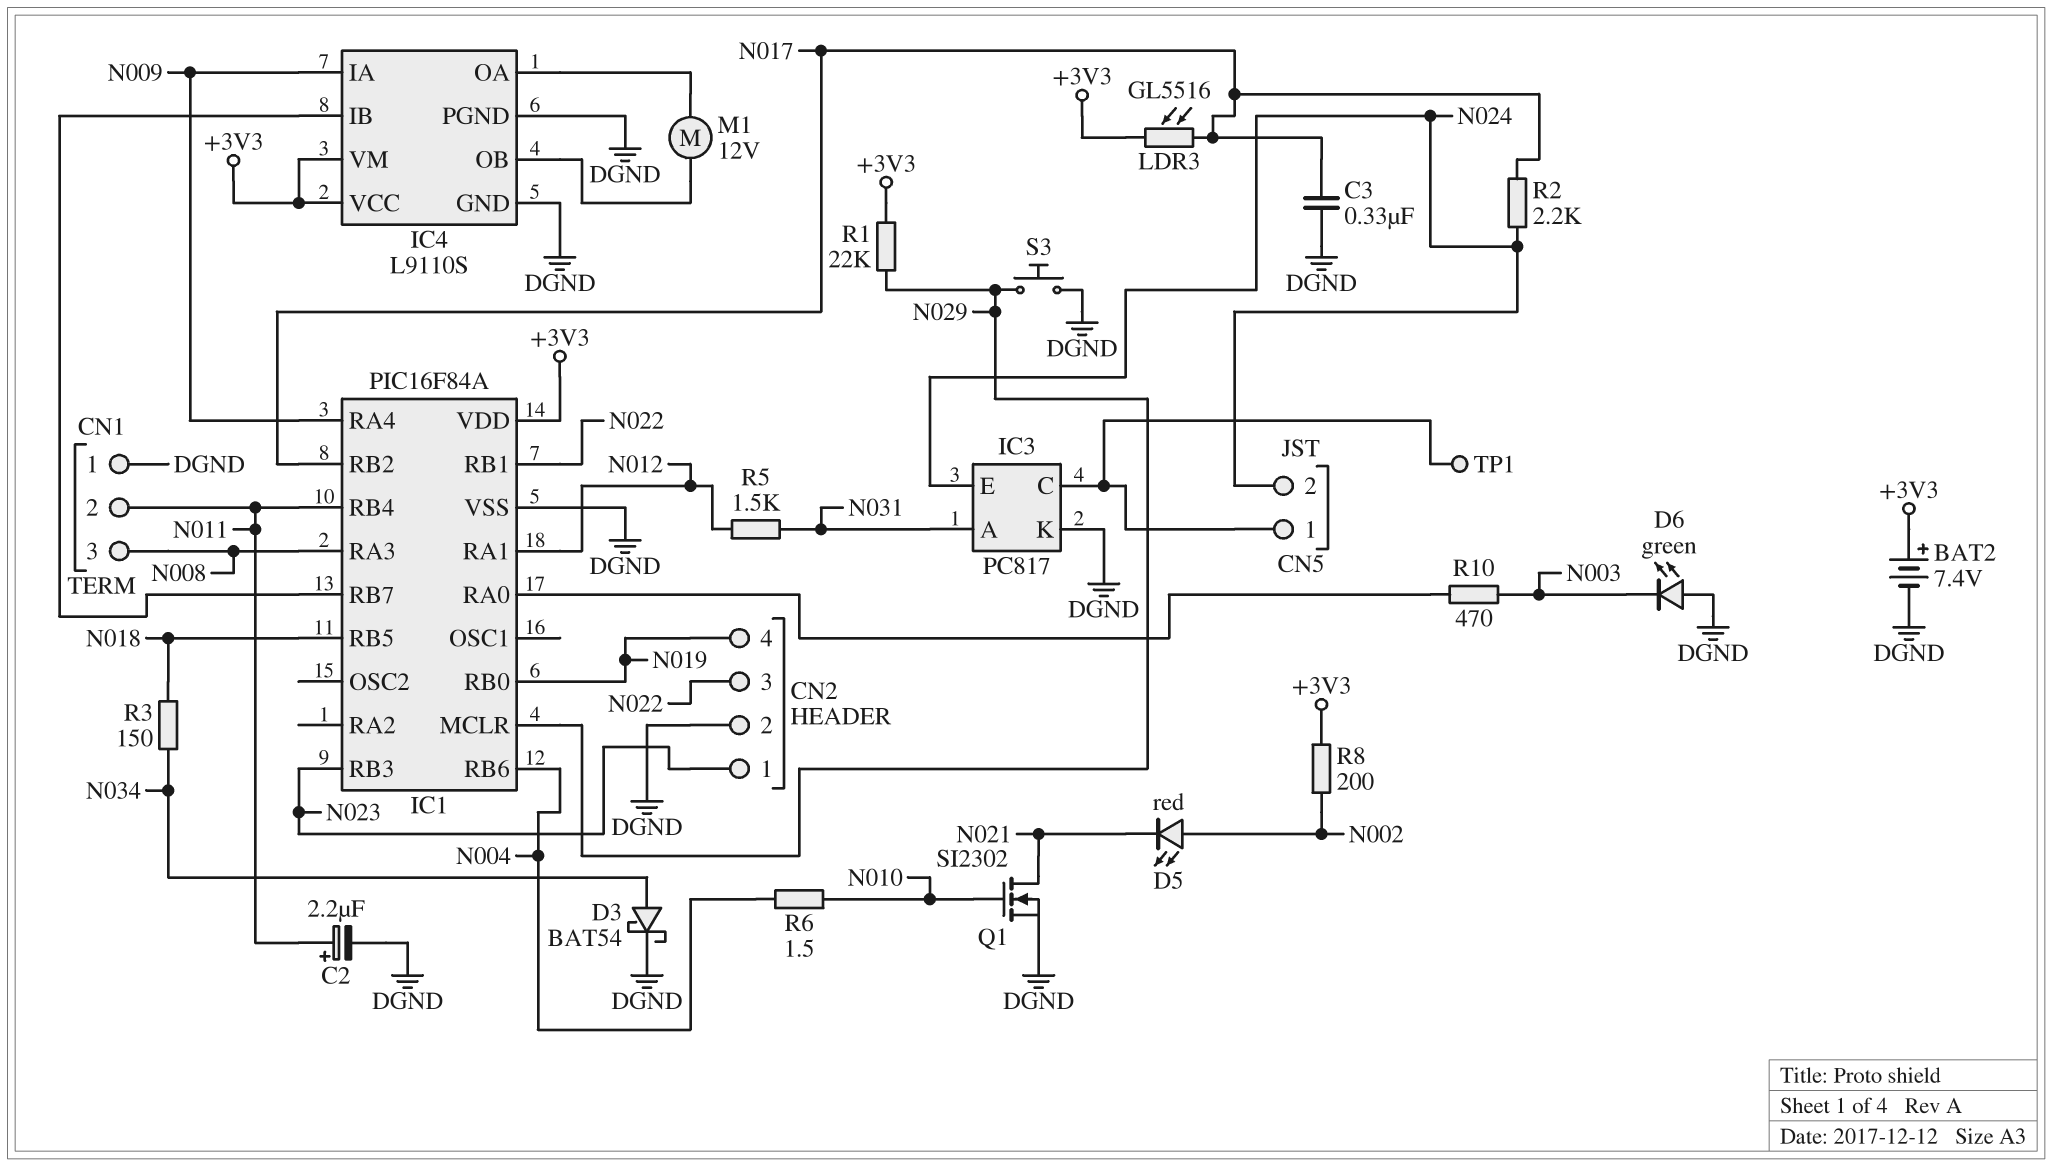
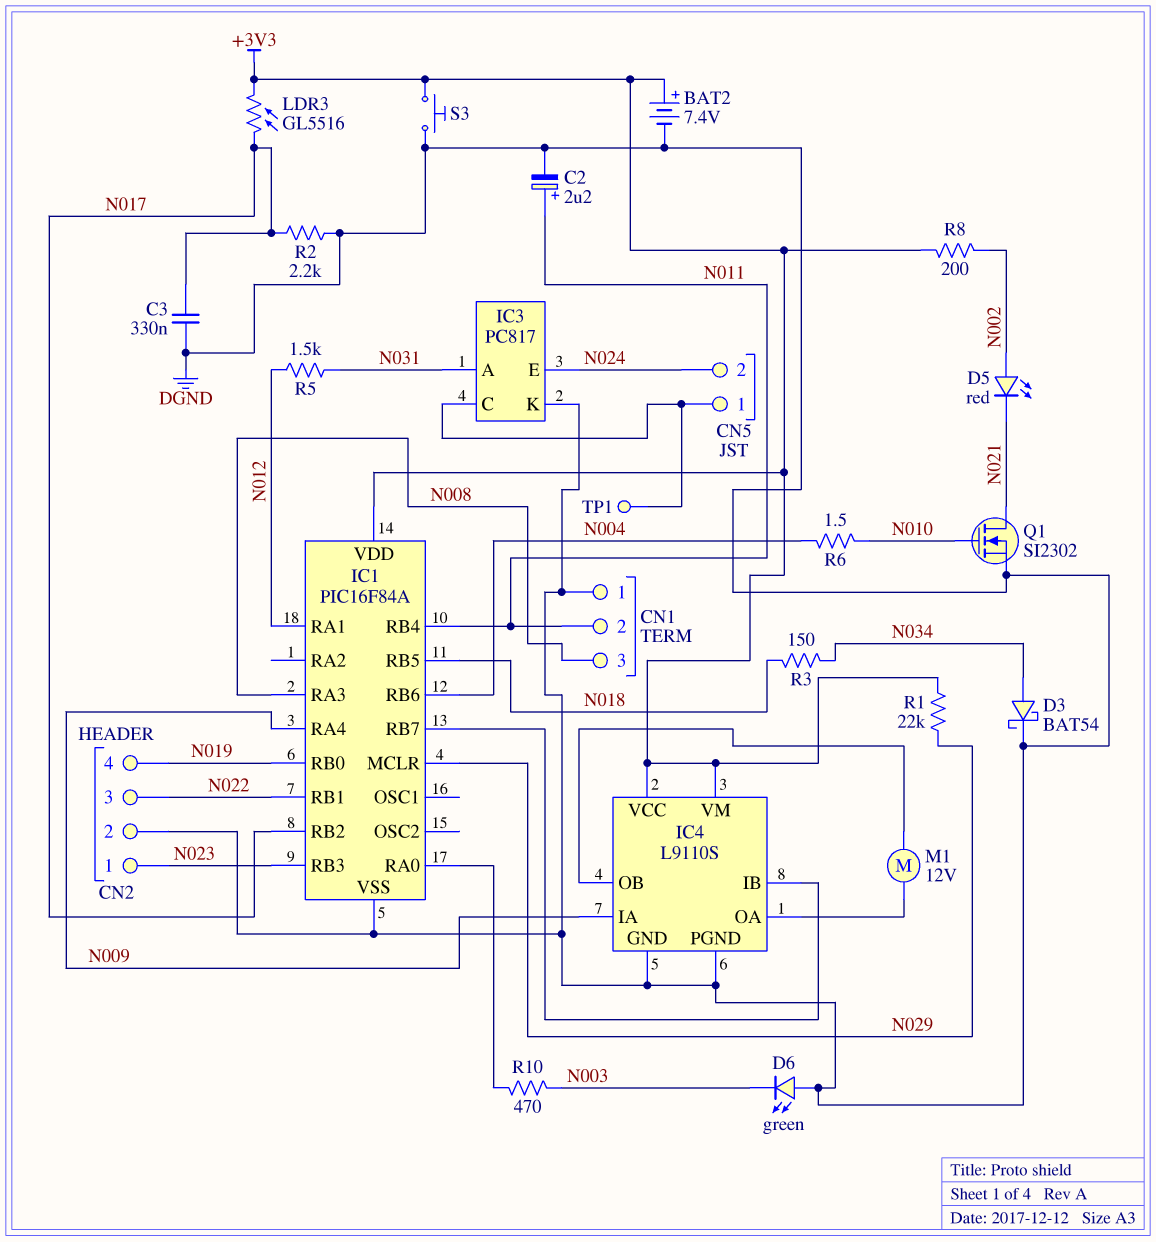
R2: 2.2k (N017, N024) -> 2.2k (DGND, N017)
S3: button (DGND, N029) -> button (+3V3, DGND)

